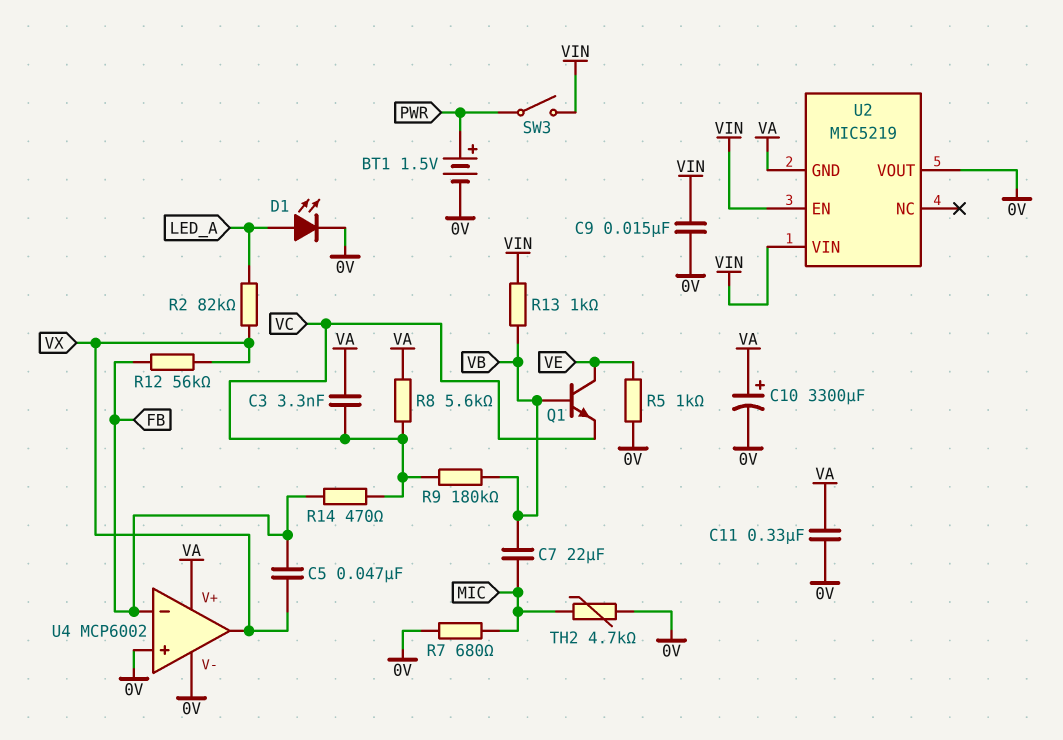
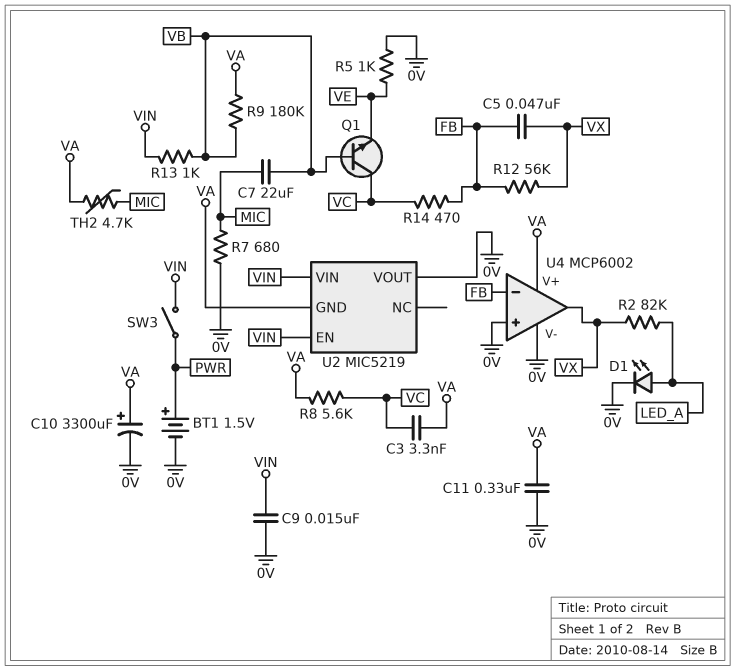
Q1: NPN (B VB, C VE, E VC) -> NPN (B VB, C VC, E VE)
R9: 180k (VB, VC) -> 180k (VA, VB)
TH2: 4.7k (0V, MIC) -> 4.7k (MIC, VA)

